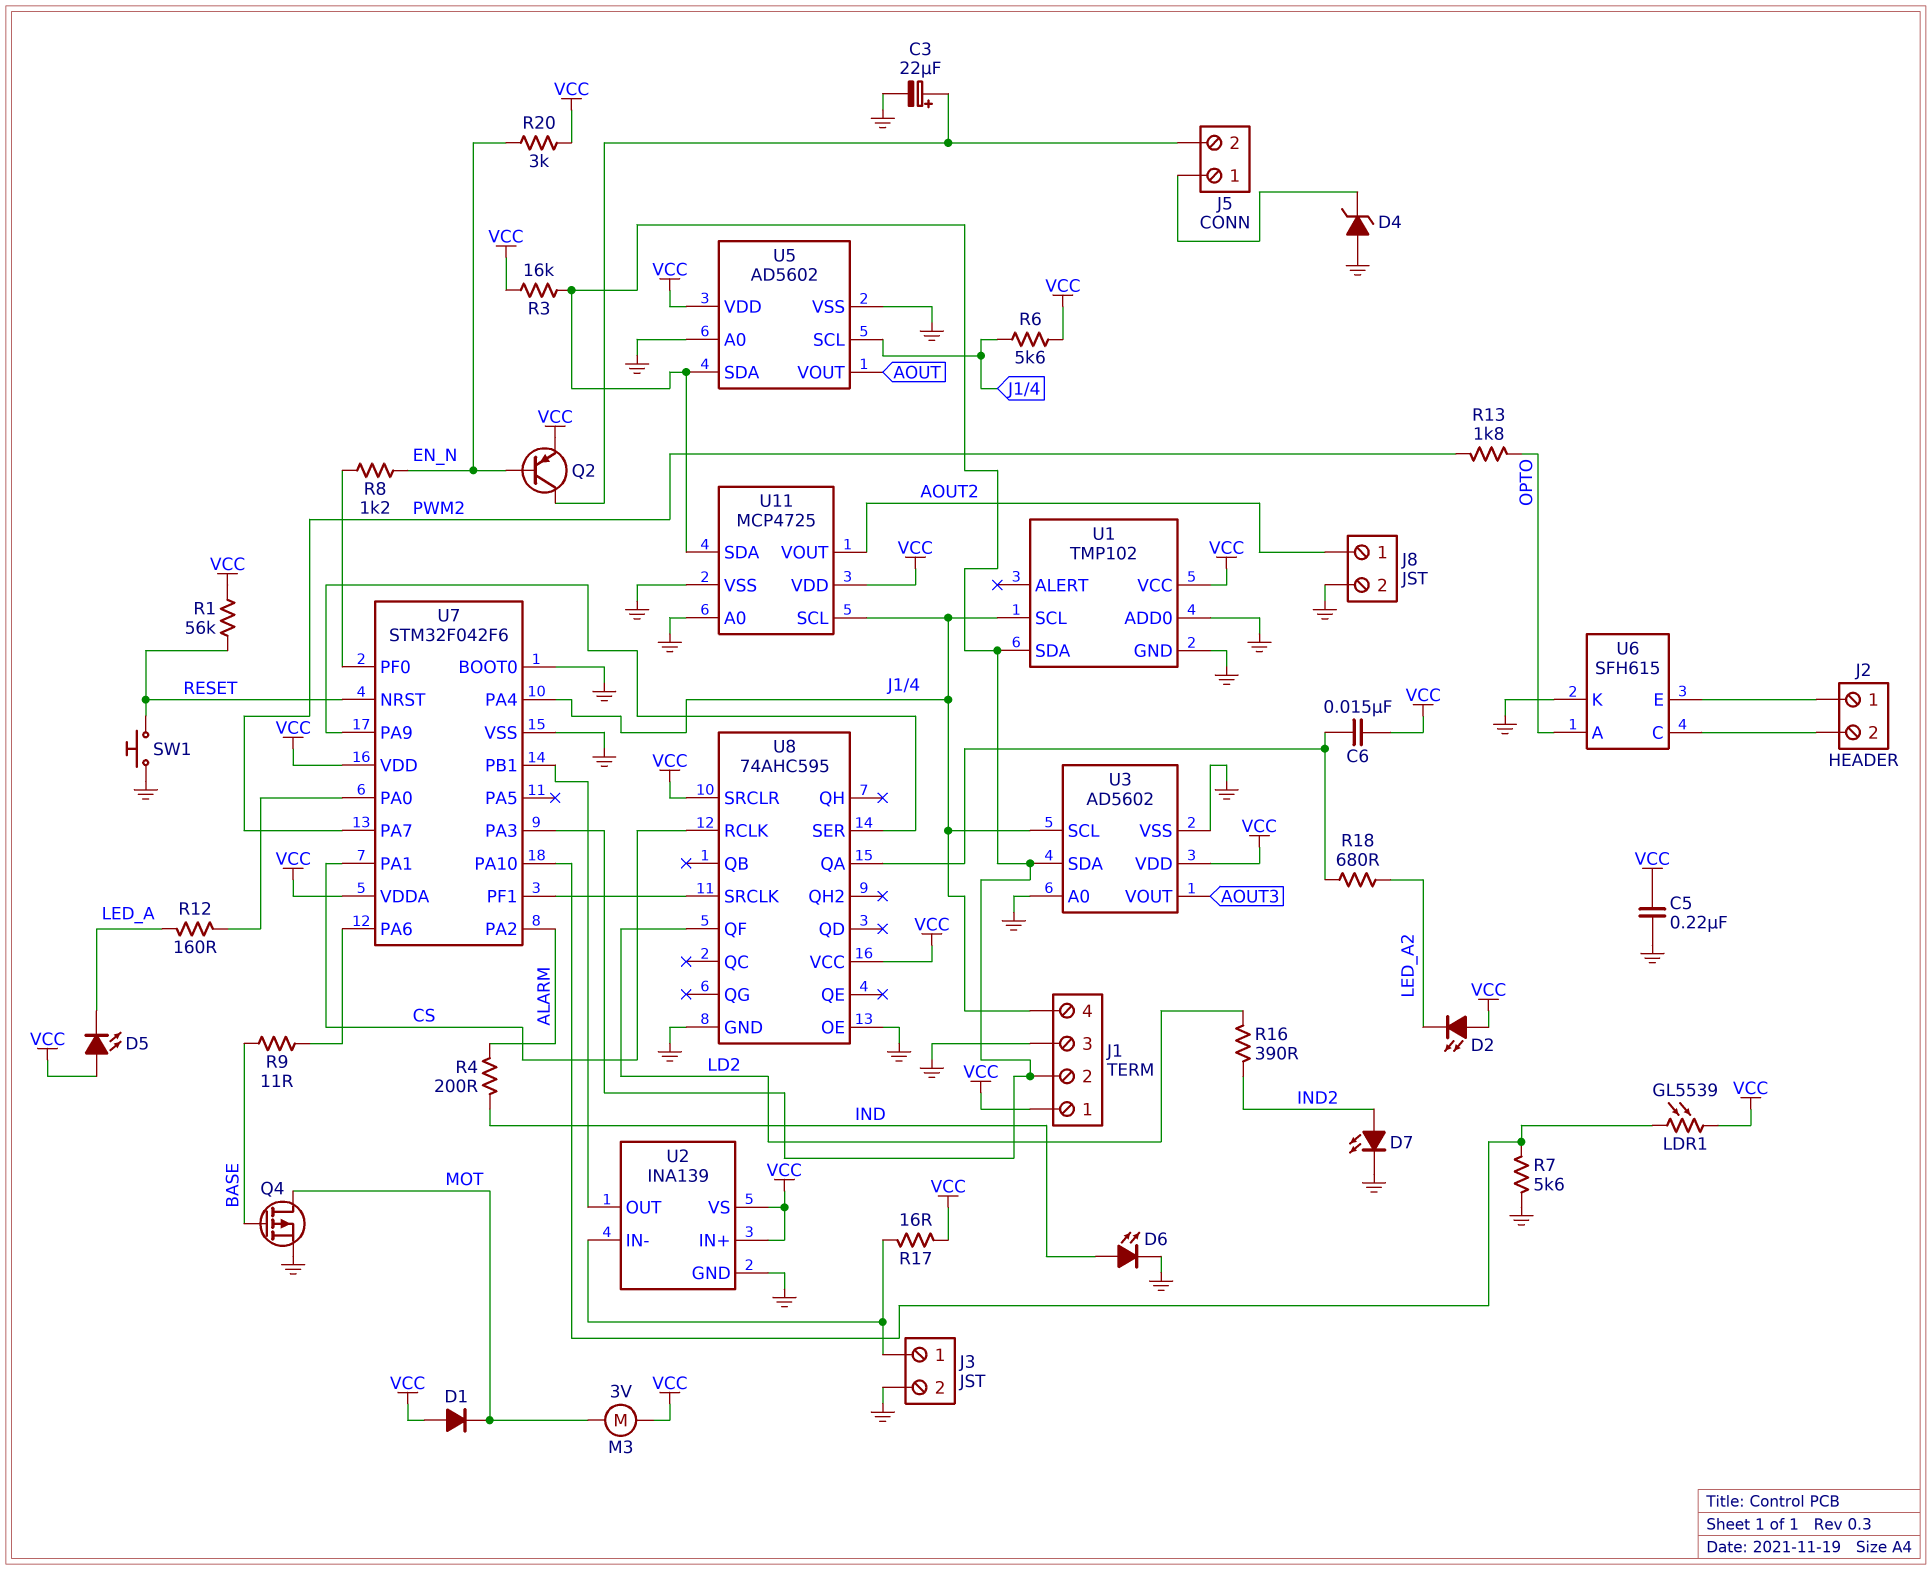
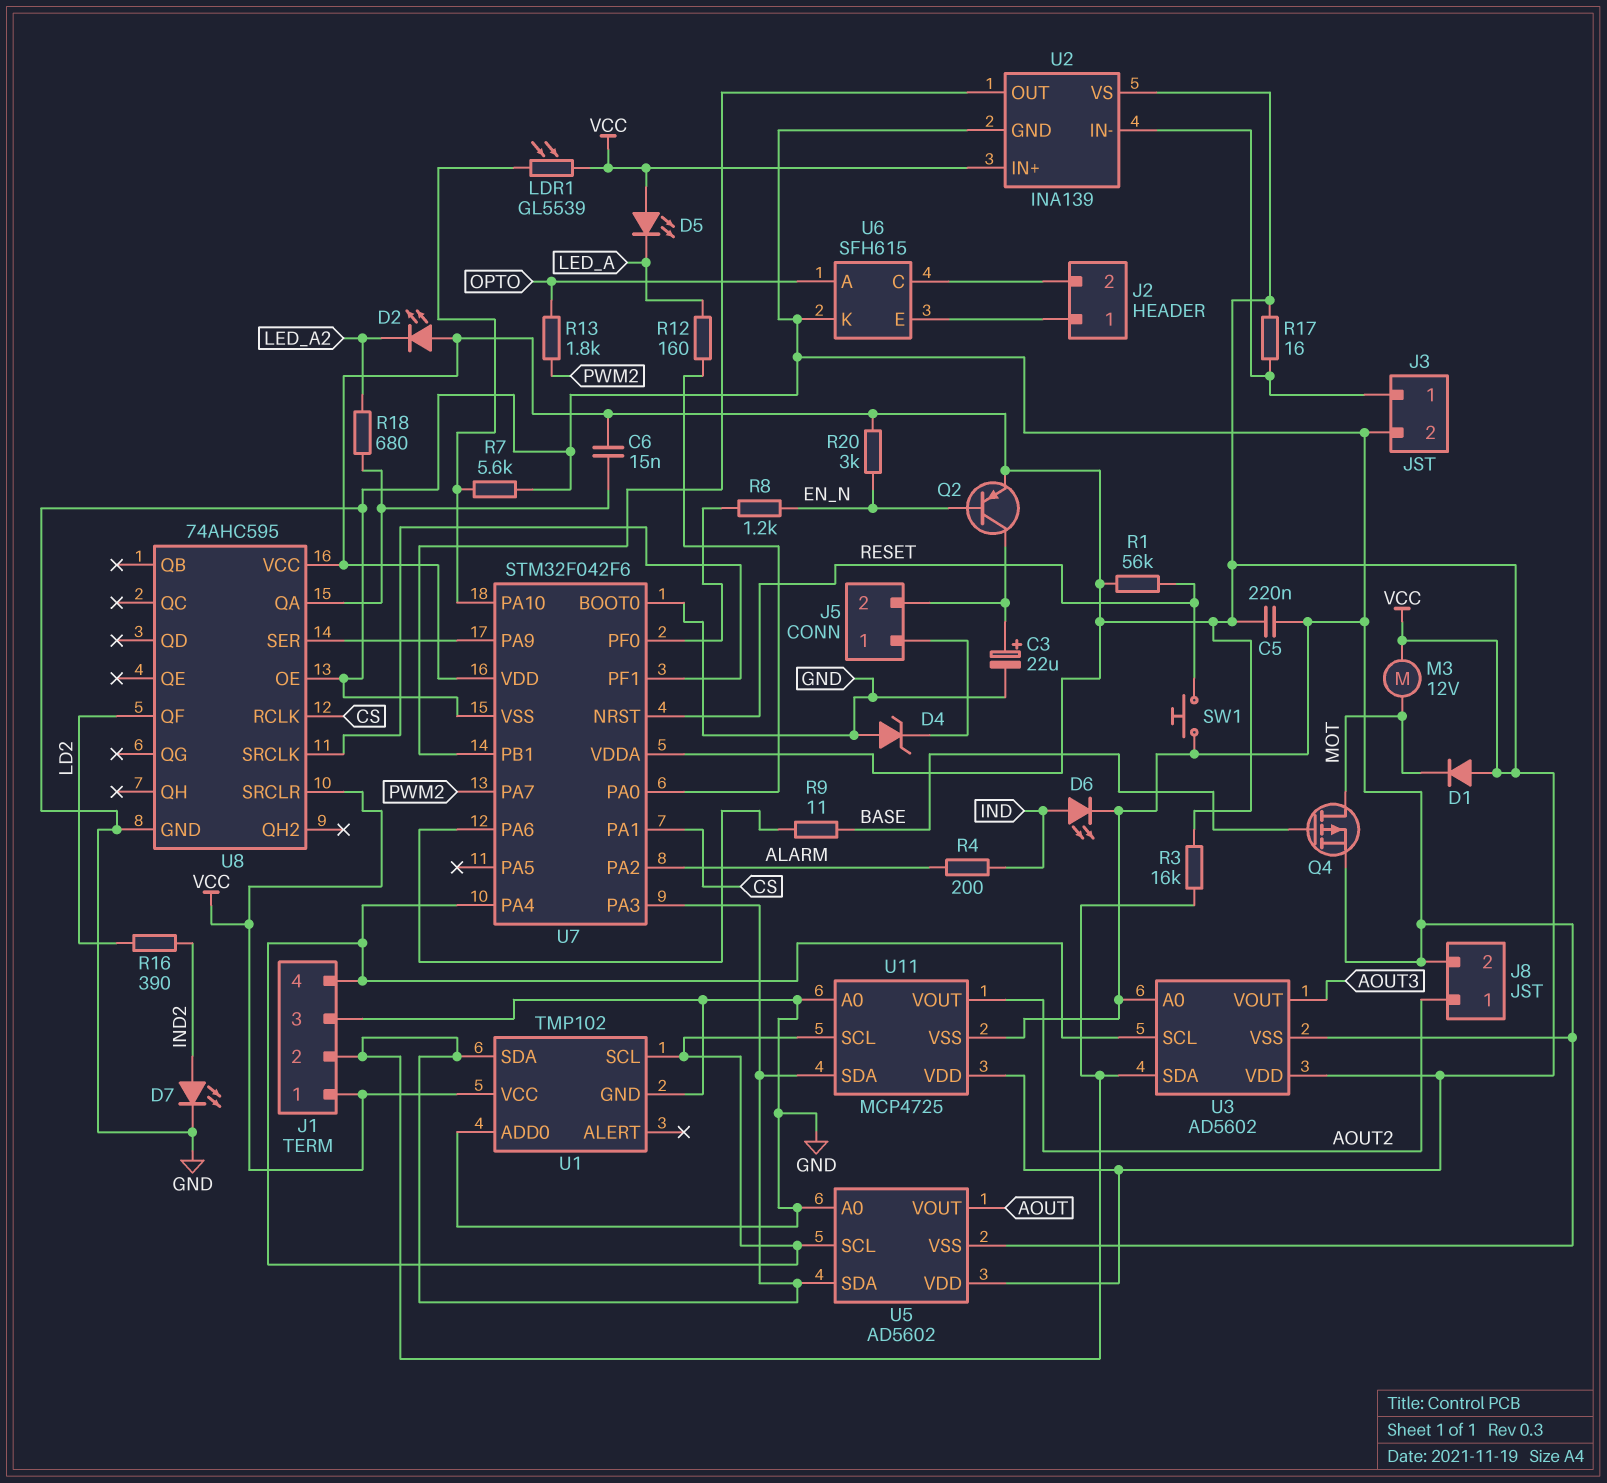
M3: motor 3V (MOT, VCC) -> motor 12V (MOT, VCC)
R6: 5.6k (J1/4, VCC) -> none

